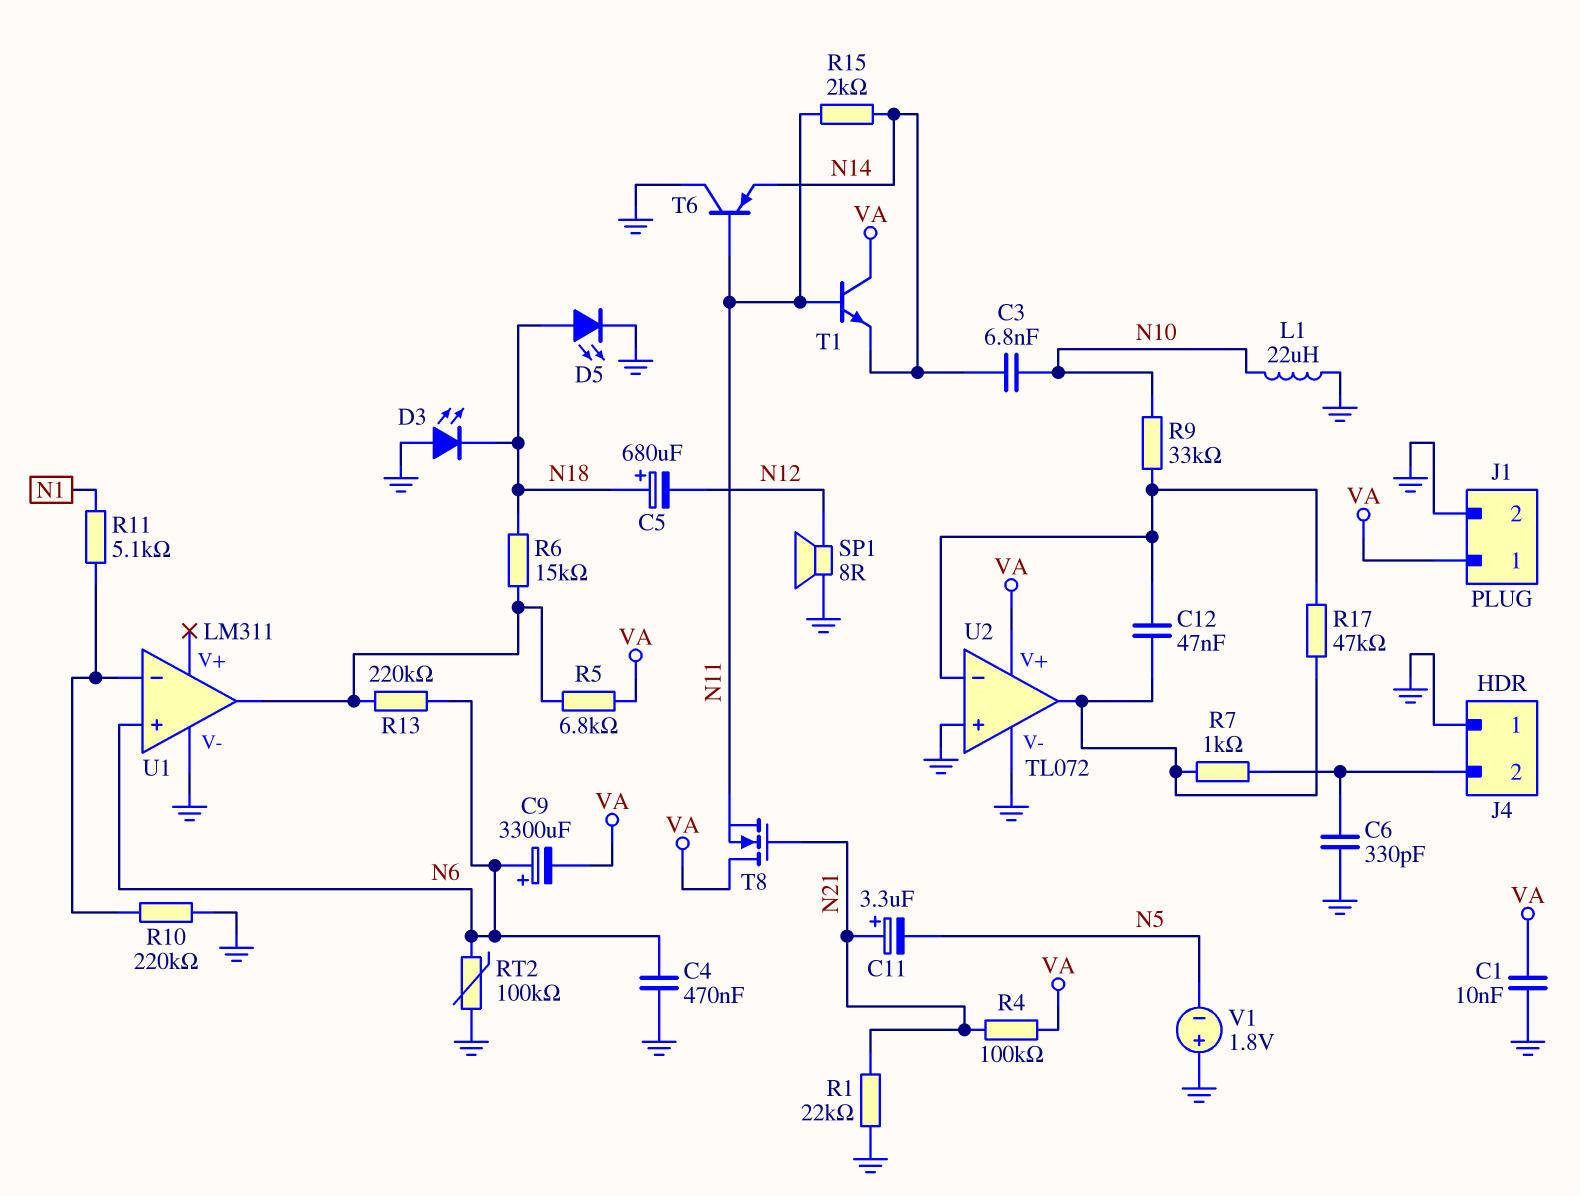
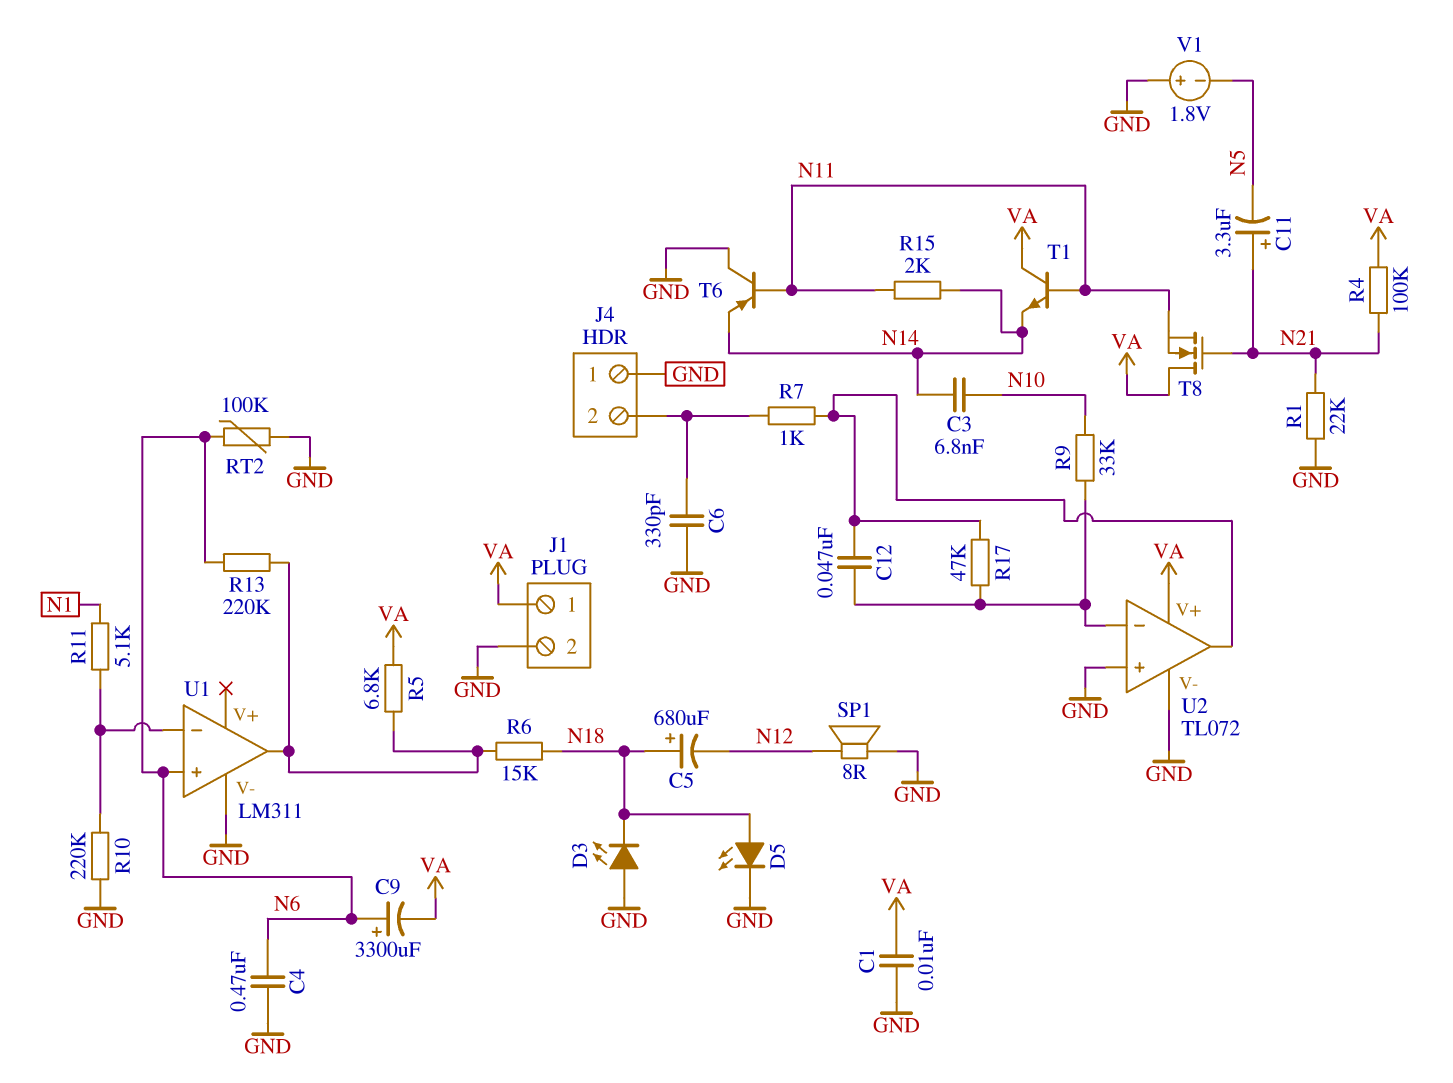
L1: 22uH (GND, N10) -> none

